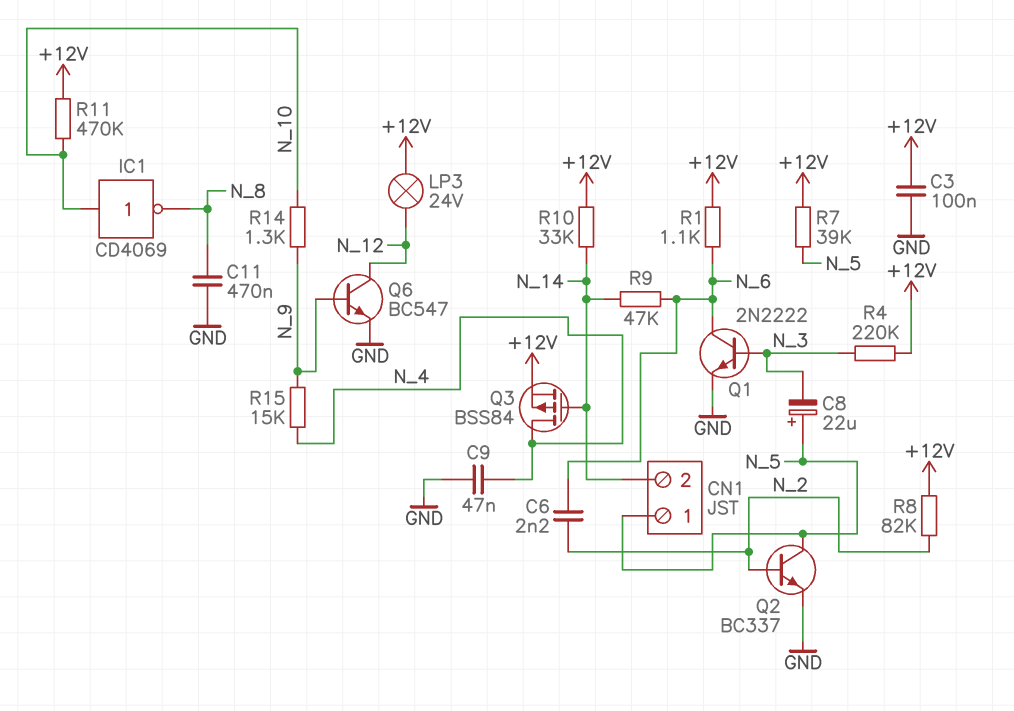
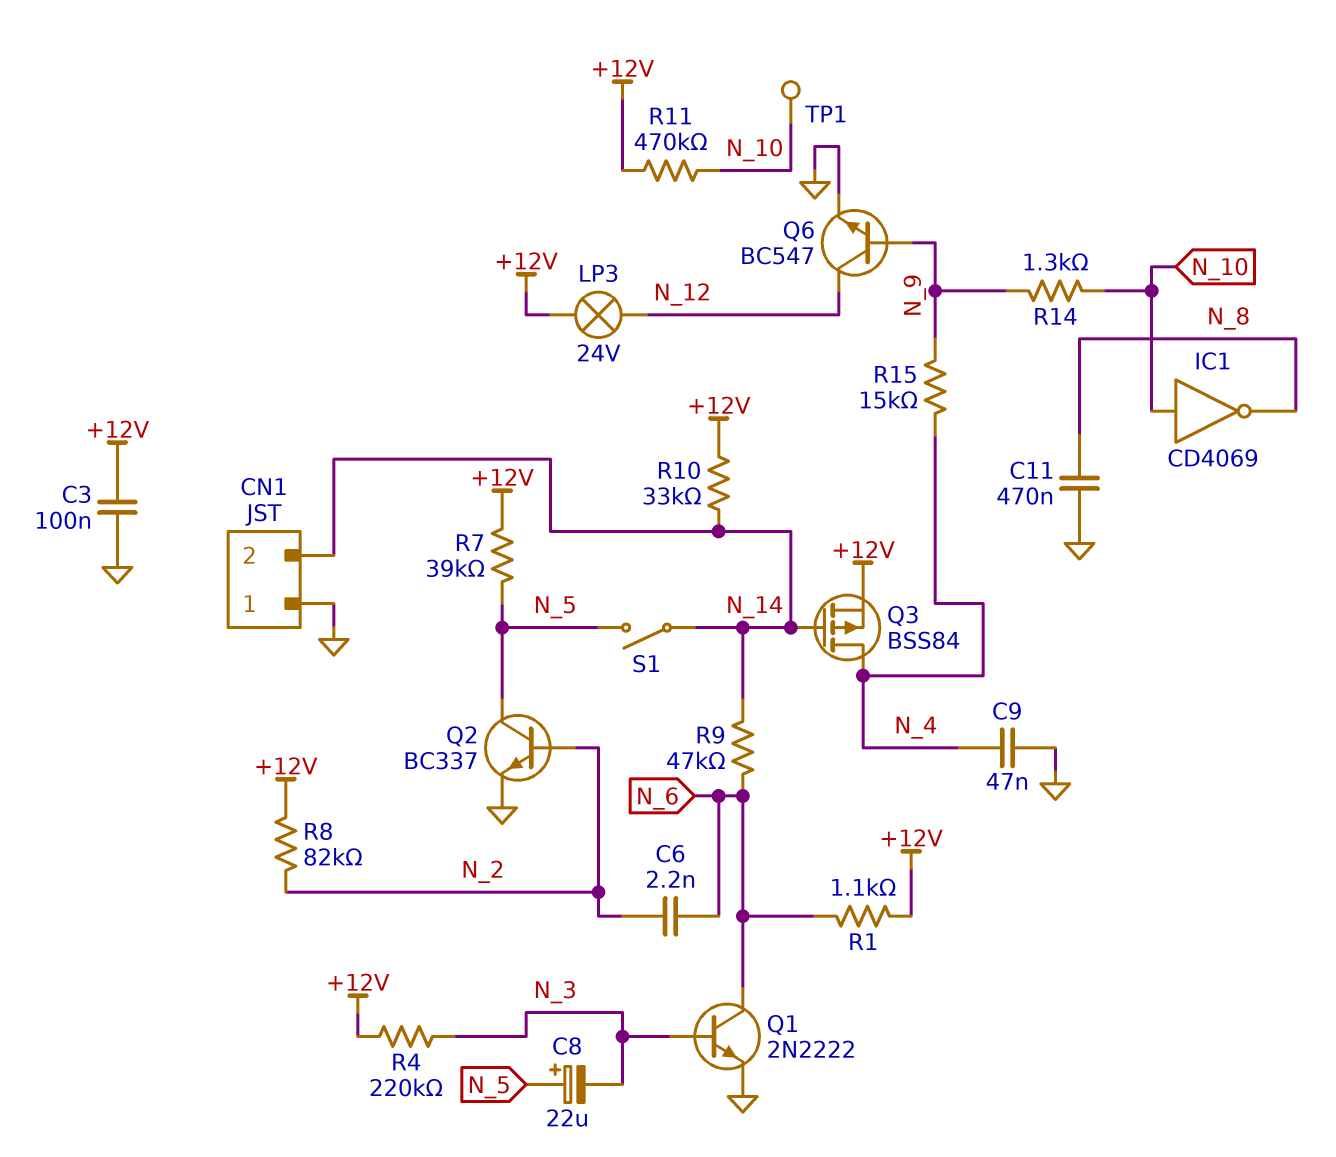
CN1 pin 1: N_5 -> GND
S1: none -> switch (N_5, N_14)
TP1: none -> test point (N_10)

